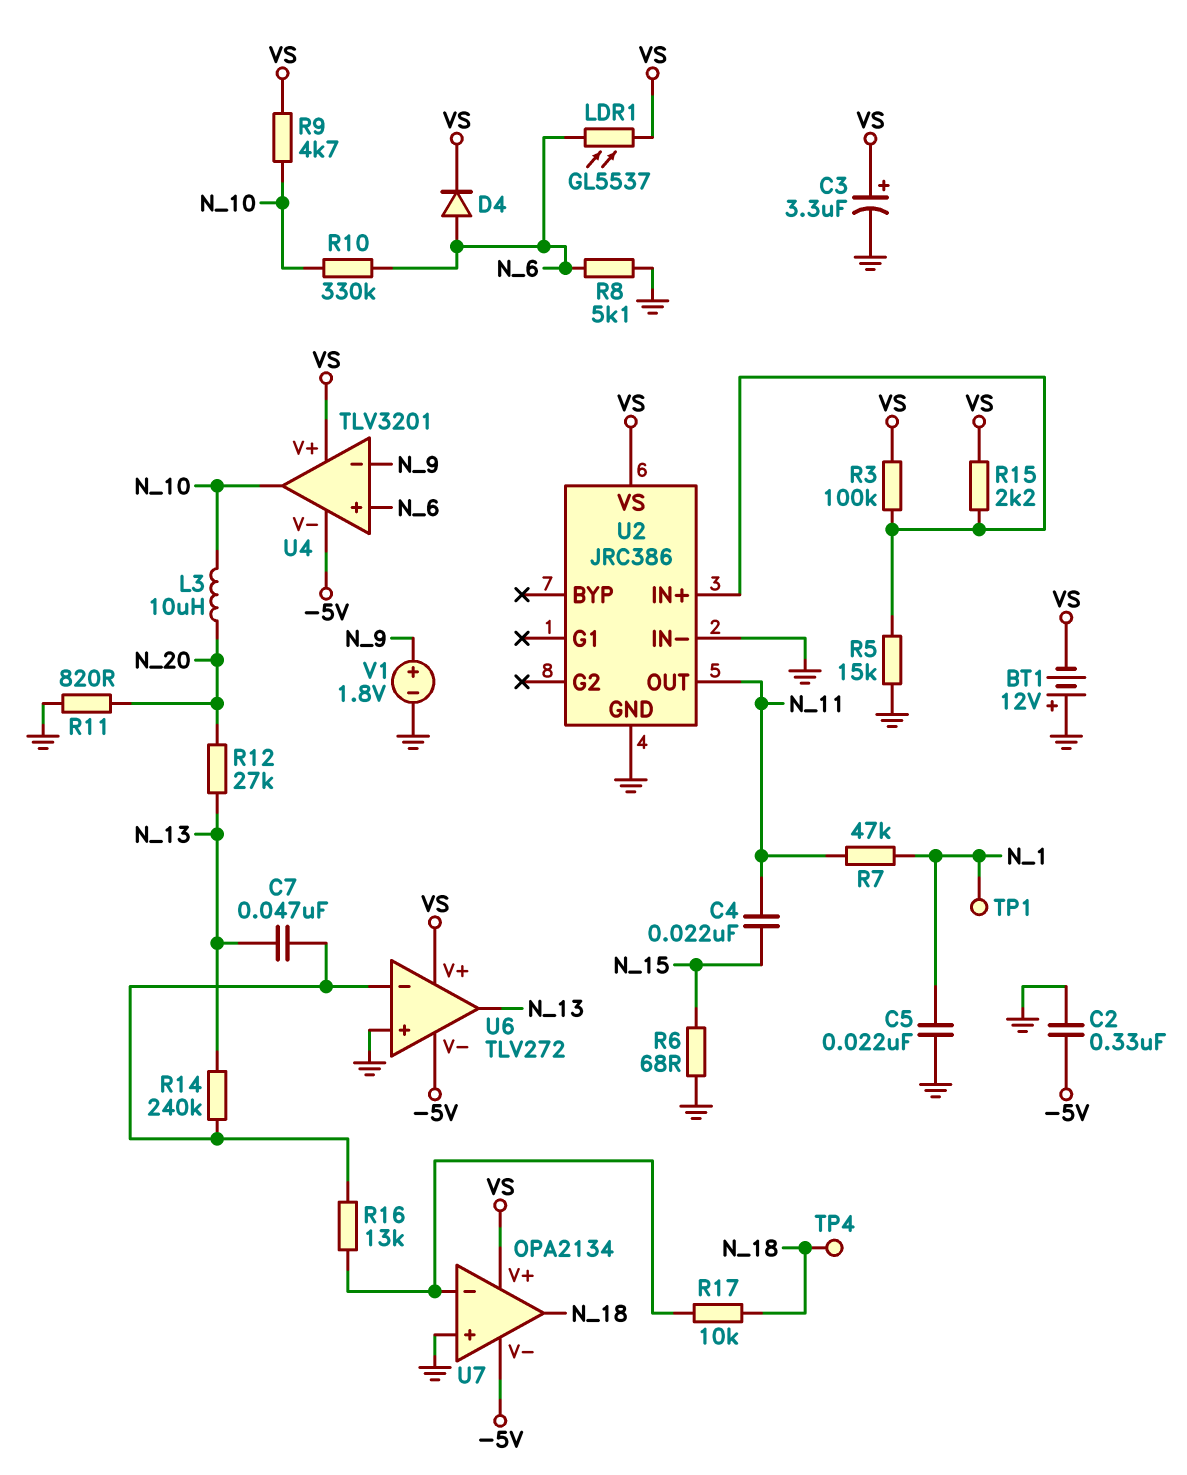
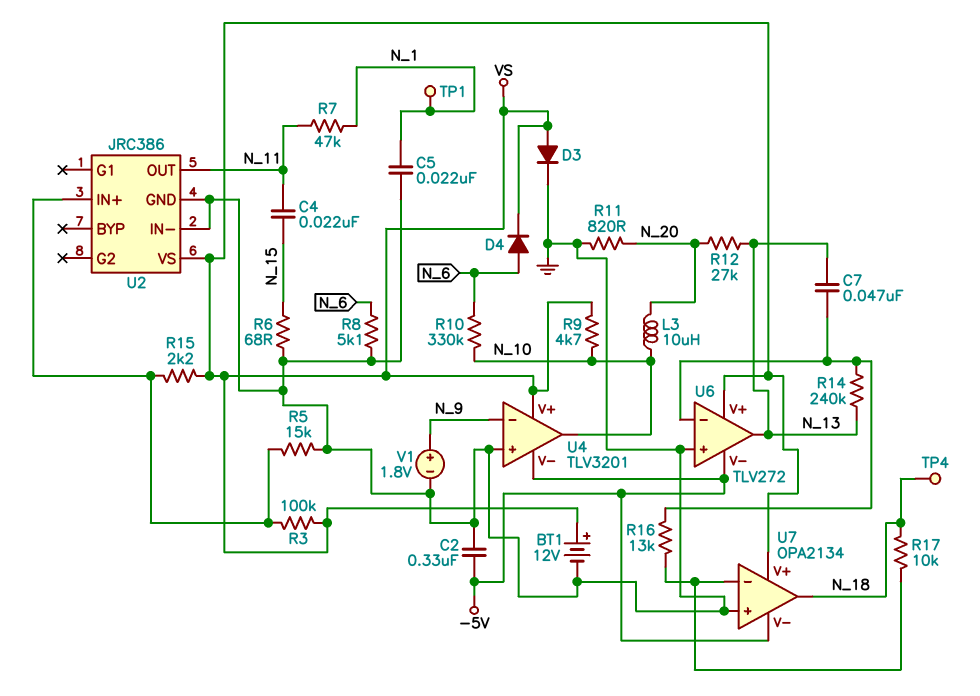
BT1: 12V (plus GND, minus VS) -> 12V (plus VS, minus GND)
C3: 3.3uF (plus VS, minus GND) -> none
D3: none -> diode (A VS, K GND)
LDR1: GL5537 (N_6, VS) -> none
U4 pin in+: N_6 -> GND

